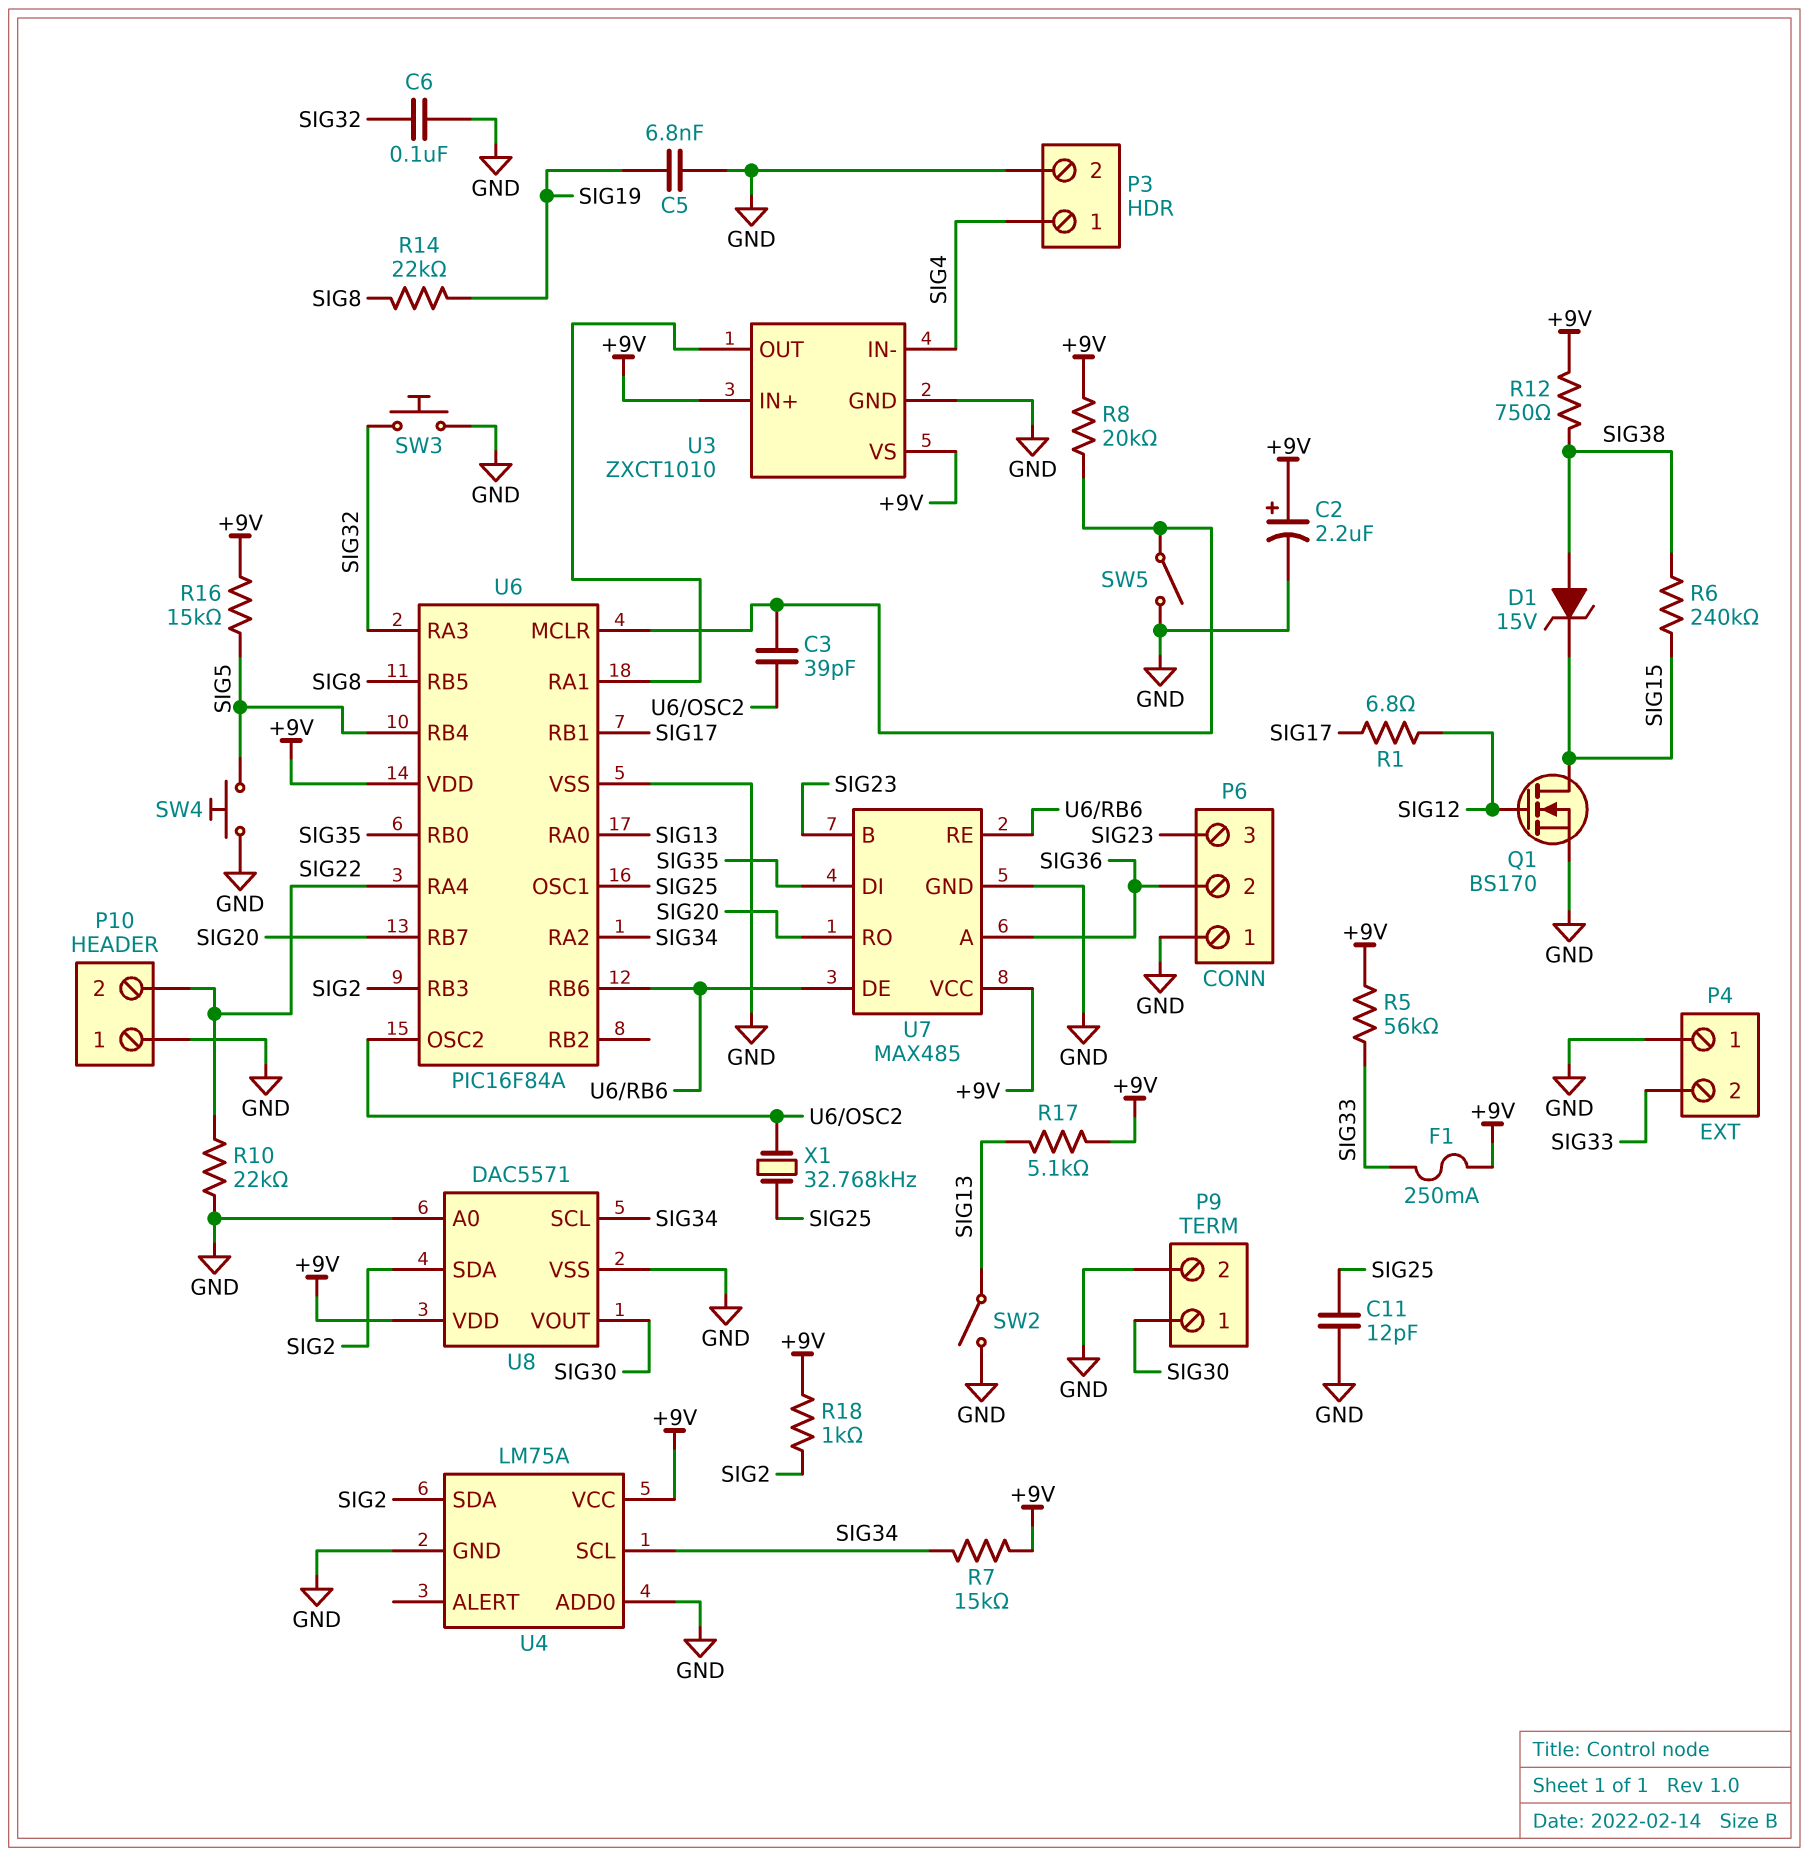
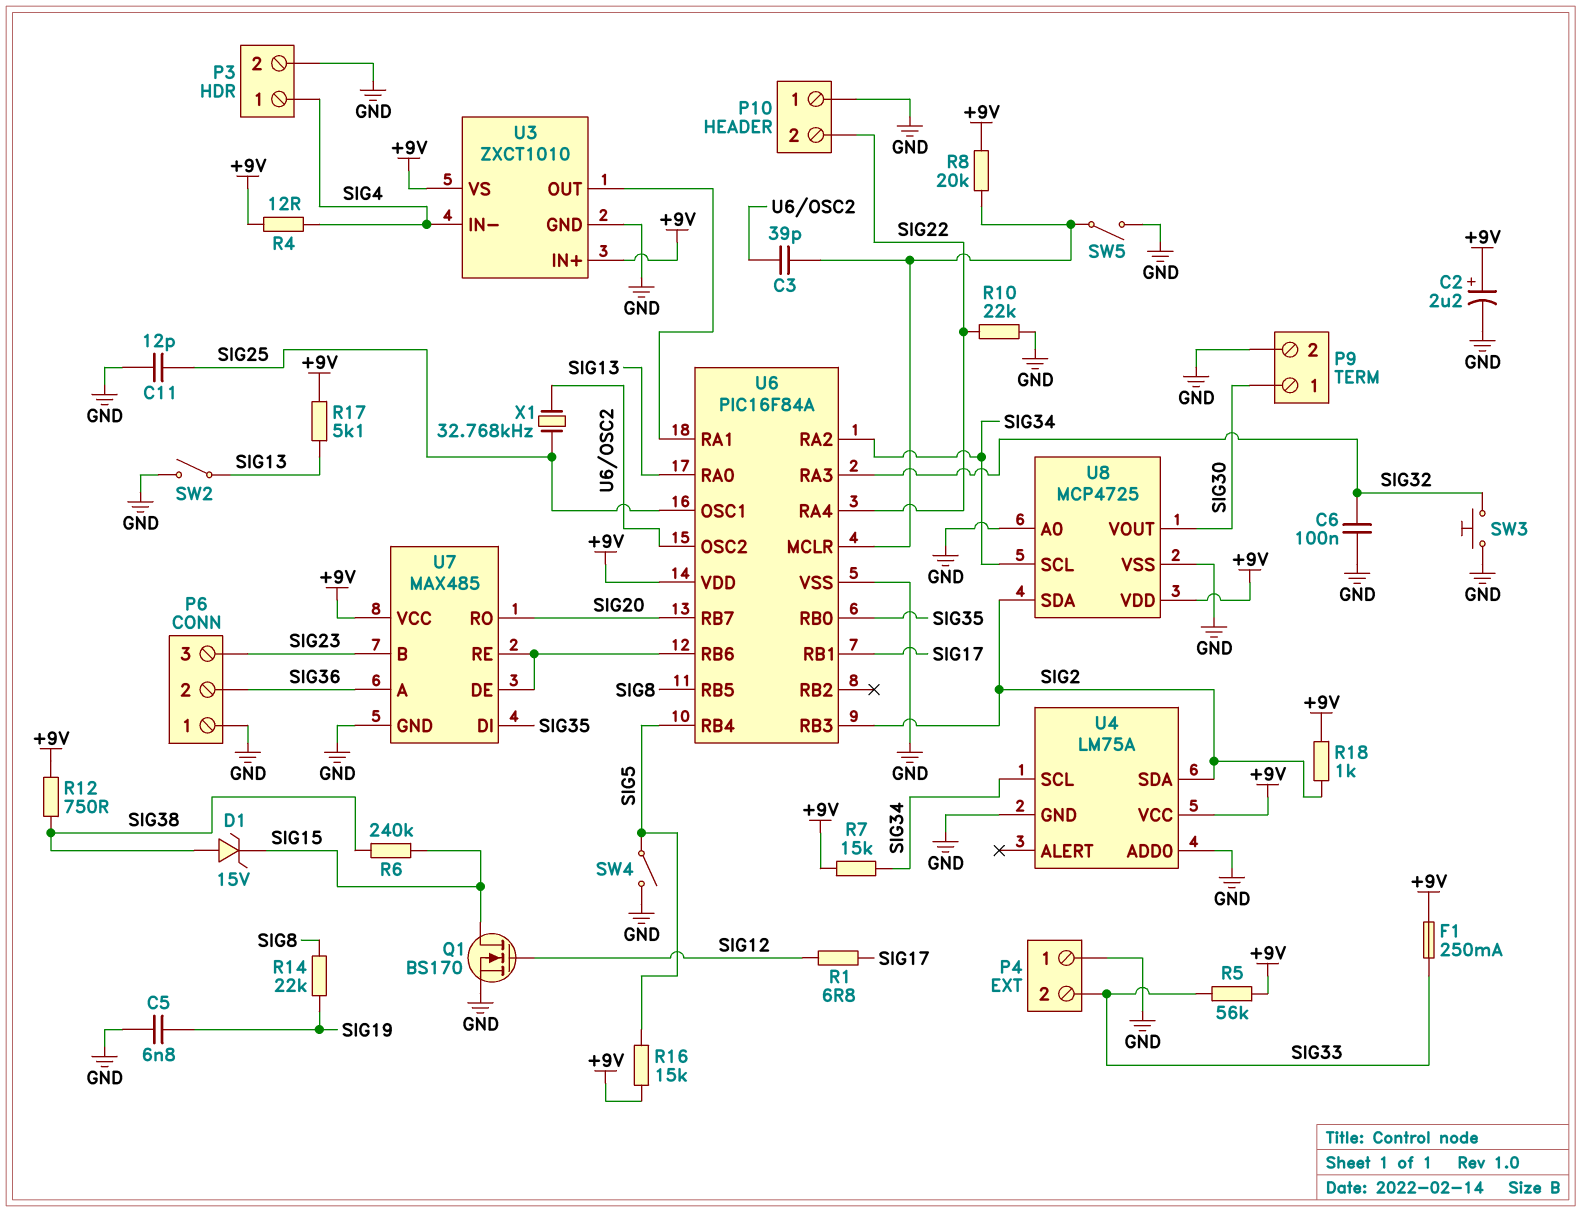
R4: none -> 12 (+9V, SIG4)
SW4: button (GND, SIG5) -> switch (GND, SIG5)
U8: DAC5571 -> MCP4725

